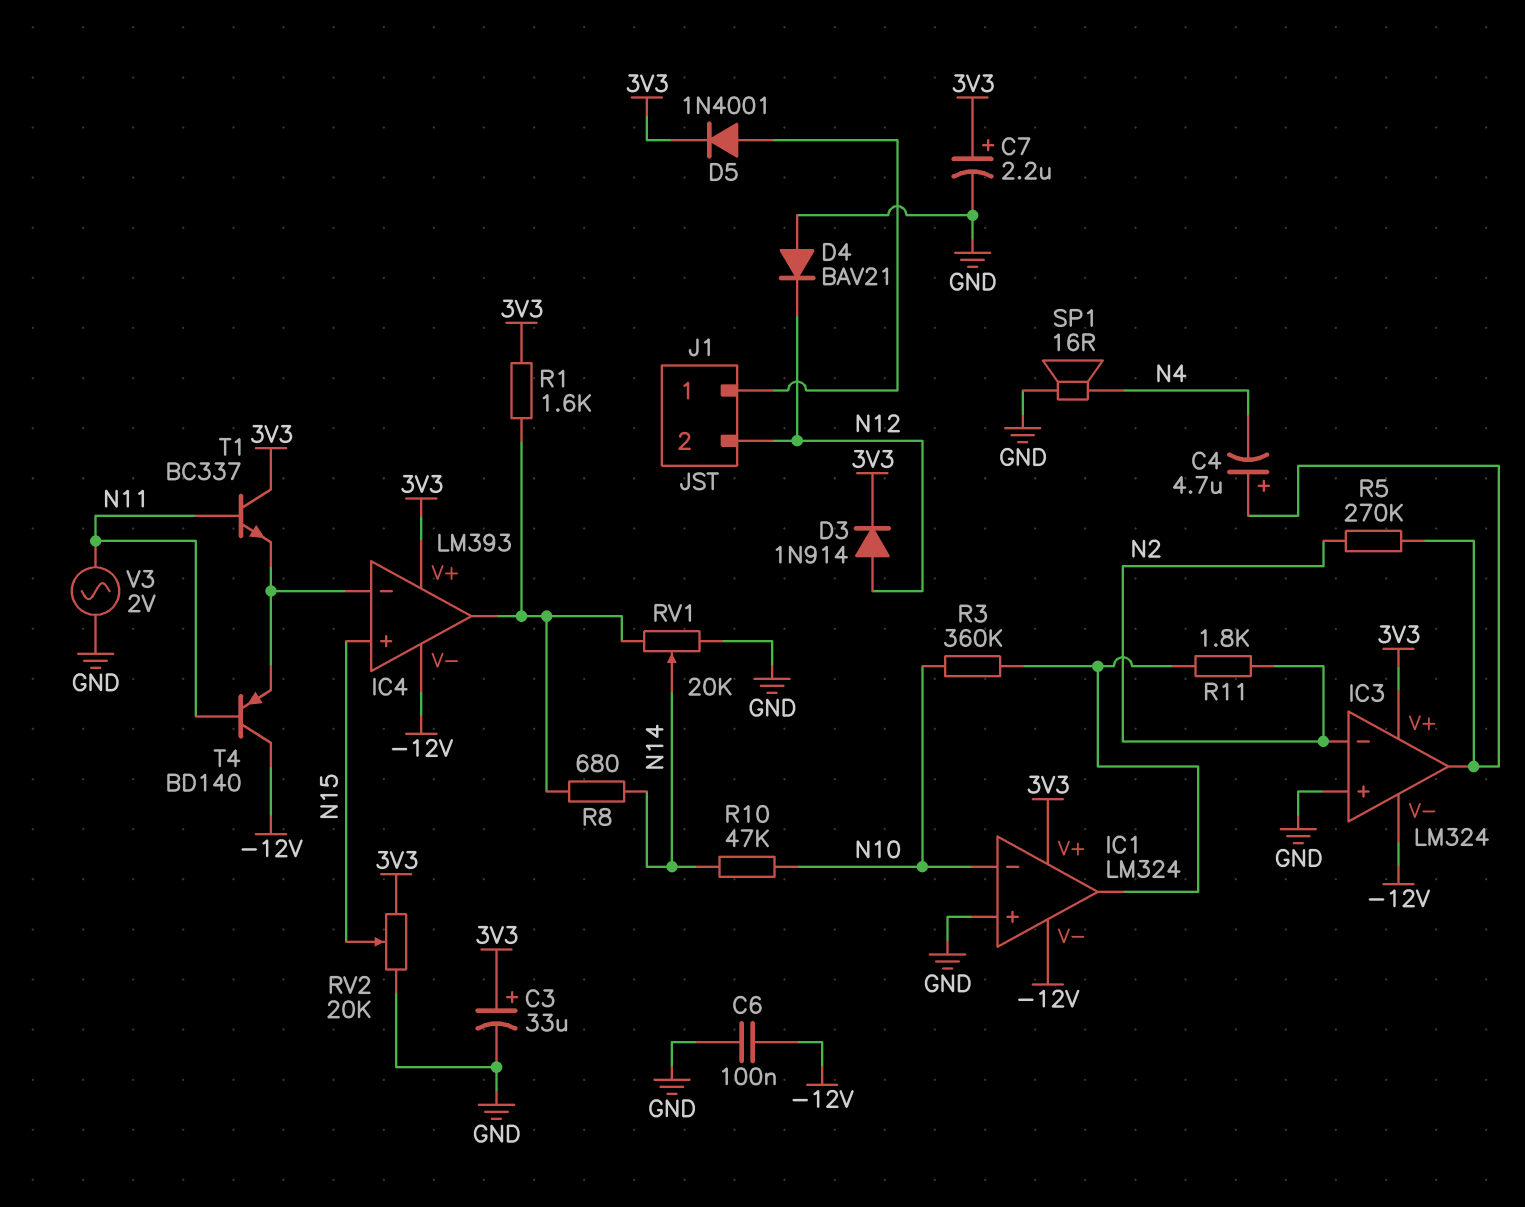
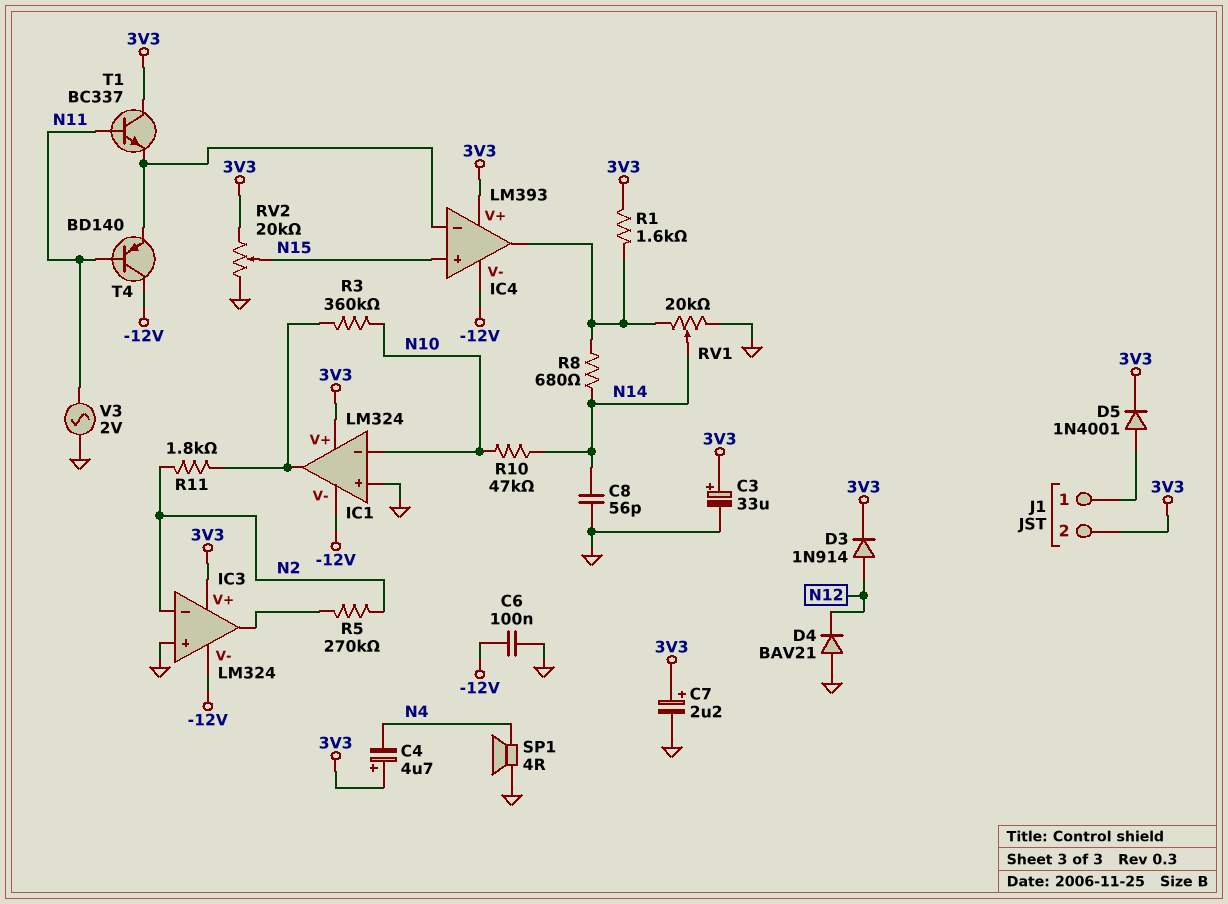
C4: 4.7uF (plus IC3/out, minus N4) -> 4.7uF (plus 3V3, minus N4)
C8: none -> 56pF (GND, N14)
J1 pin 2: N12 -> 3V3
SP1: speaker 16R (GND, N4) -> speaker 4R (GND, N4)

